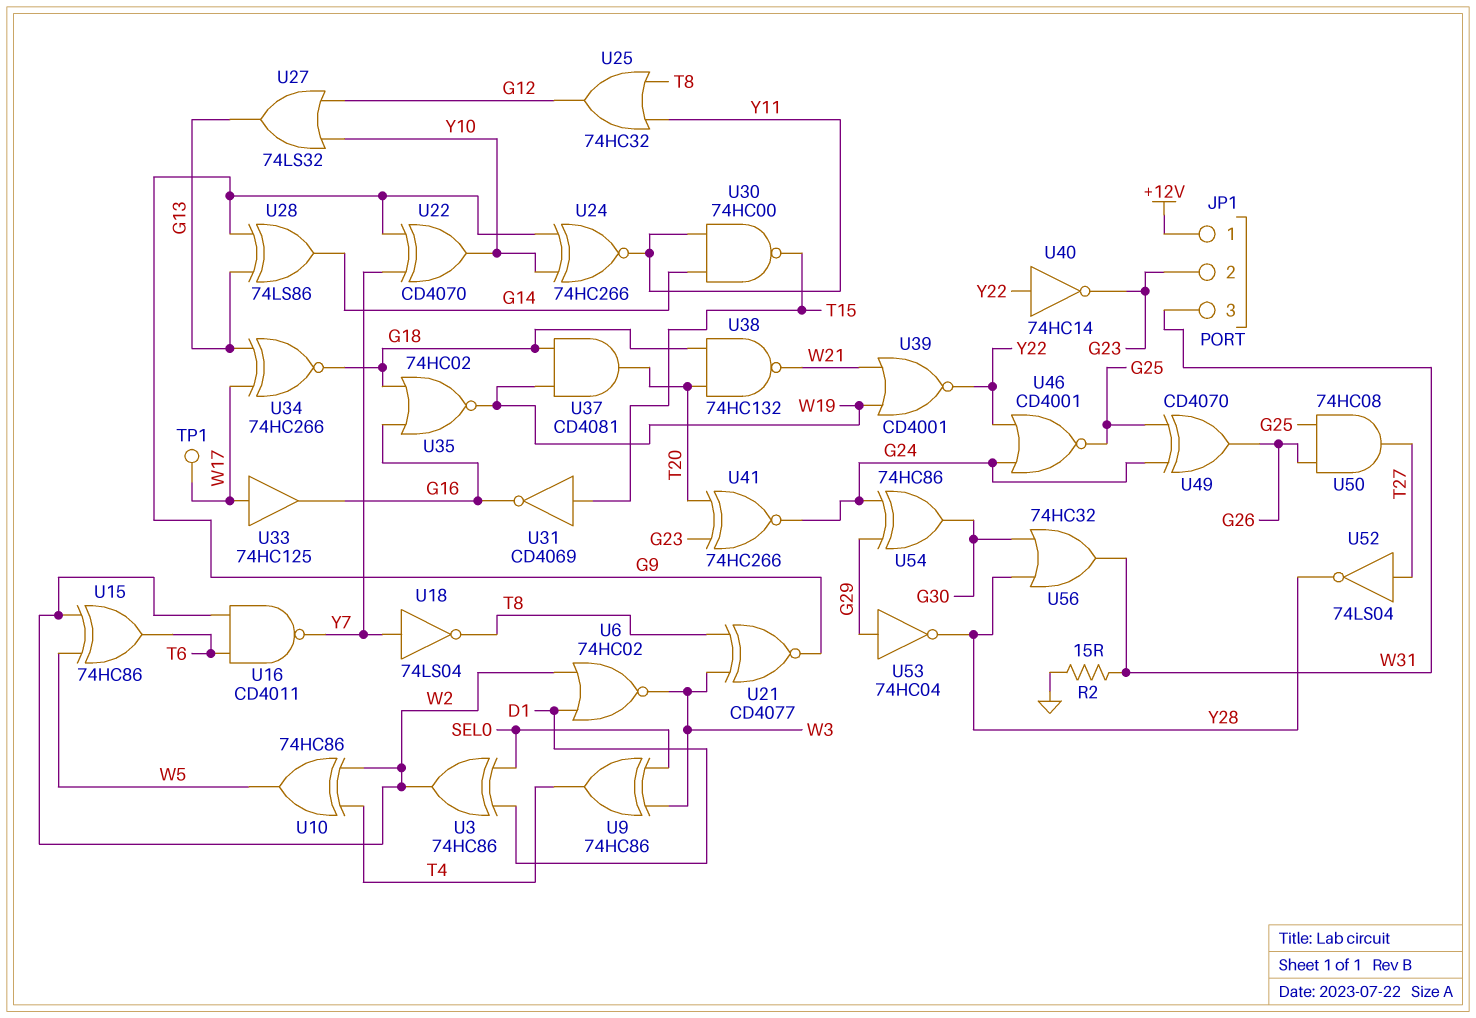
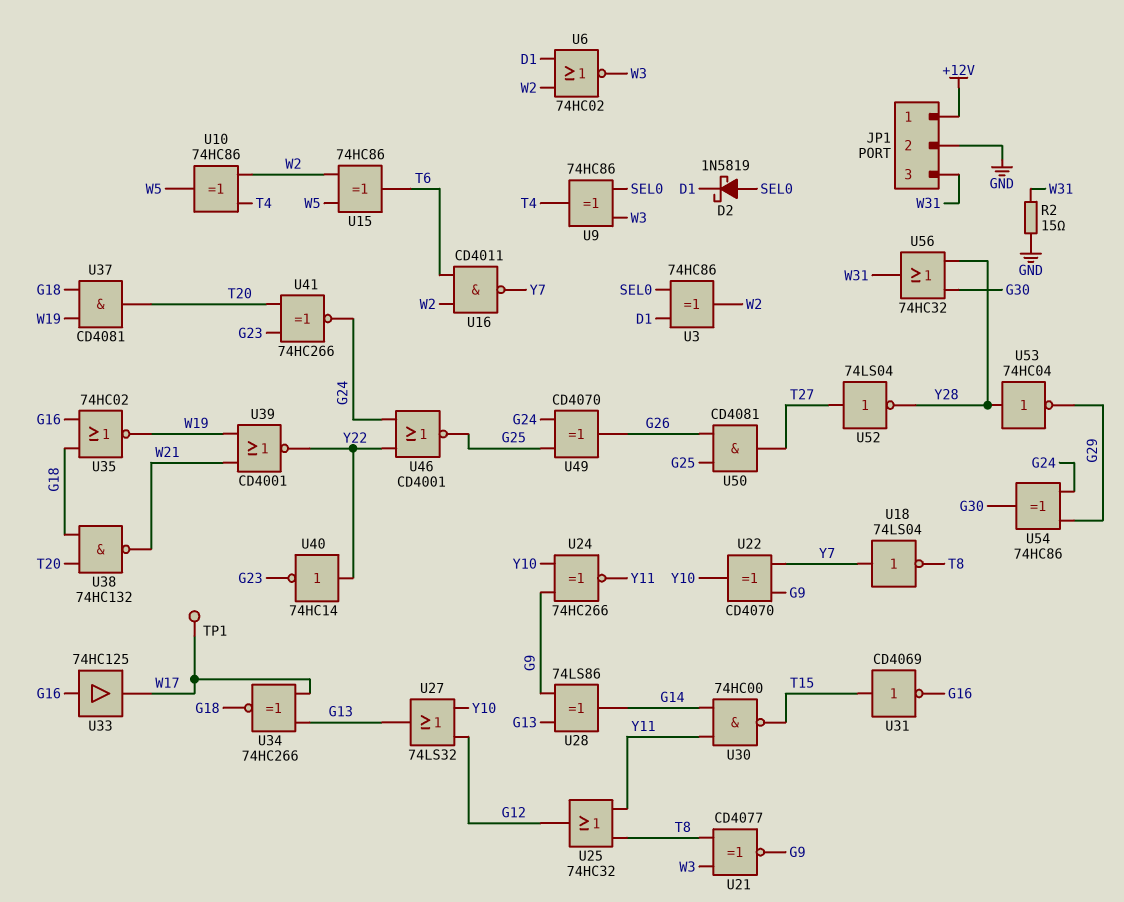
D2: none -> schottky 1N5819 (A SEL0, K D1)
JP1 pin 2: G23 -> GND
U33: buffer 74HC125 (in W17, out G16) -> buffer 74HC125 (in G16, out W17)
U50: AND 74HC08 (in G25, in G26, out T27) -> AND CD4081 (in G25, in G26, out T27)
U53: NOT 74HC04 (in G29, out Y28) -> NOT 74HC04 (in Y28, out G29)

